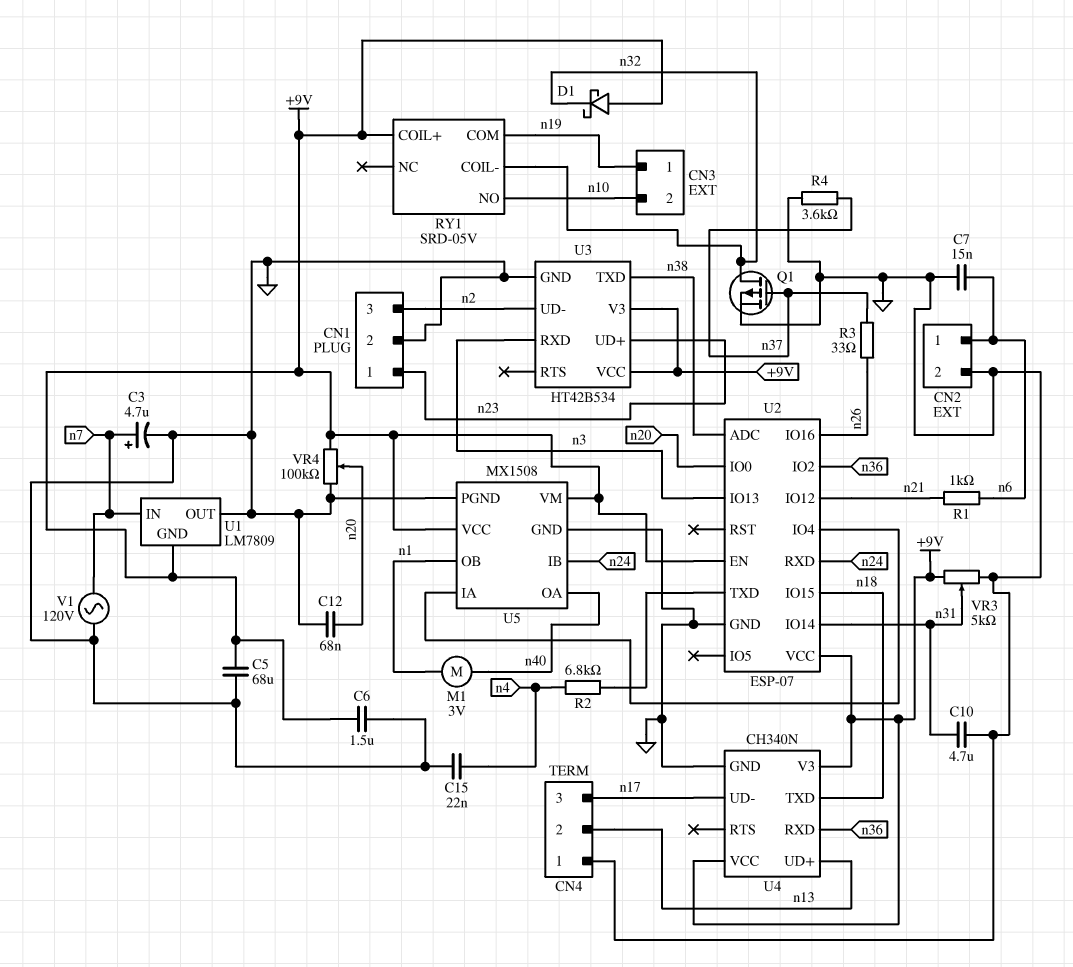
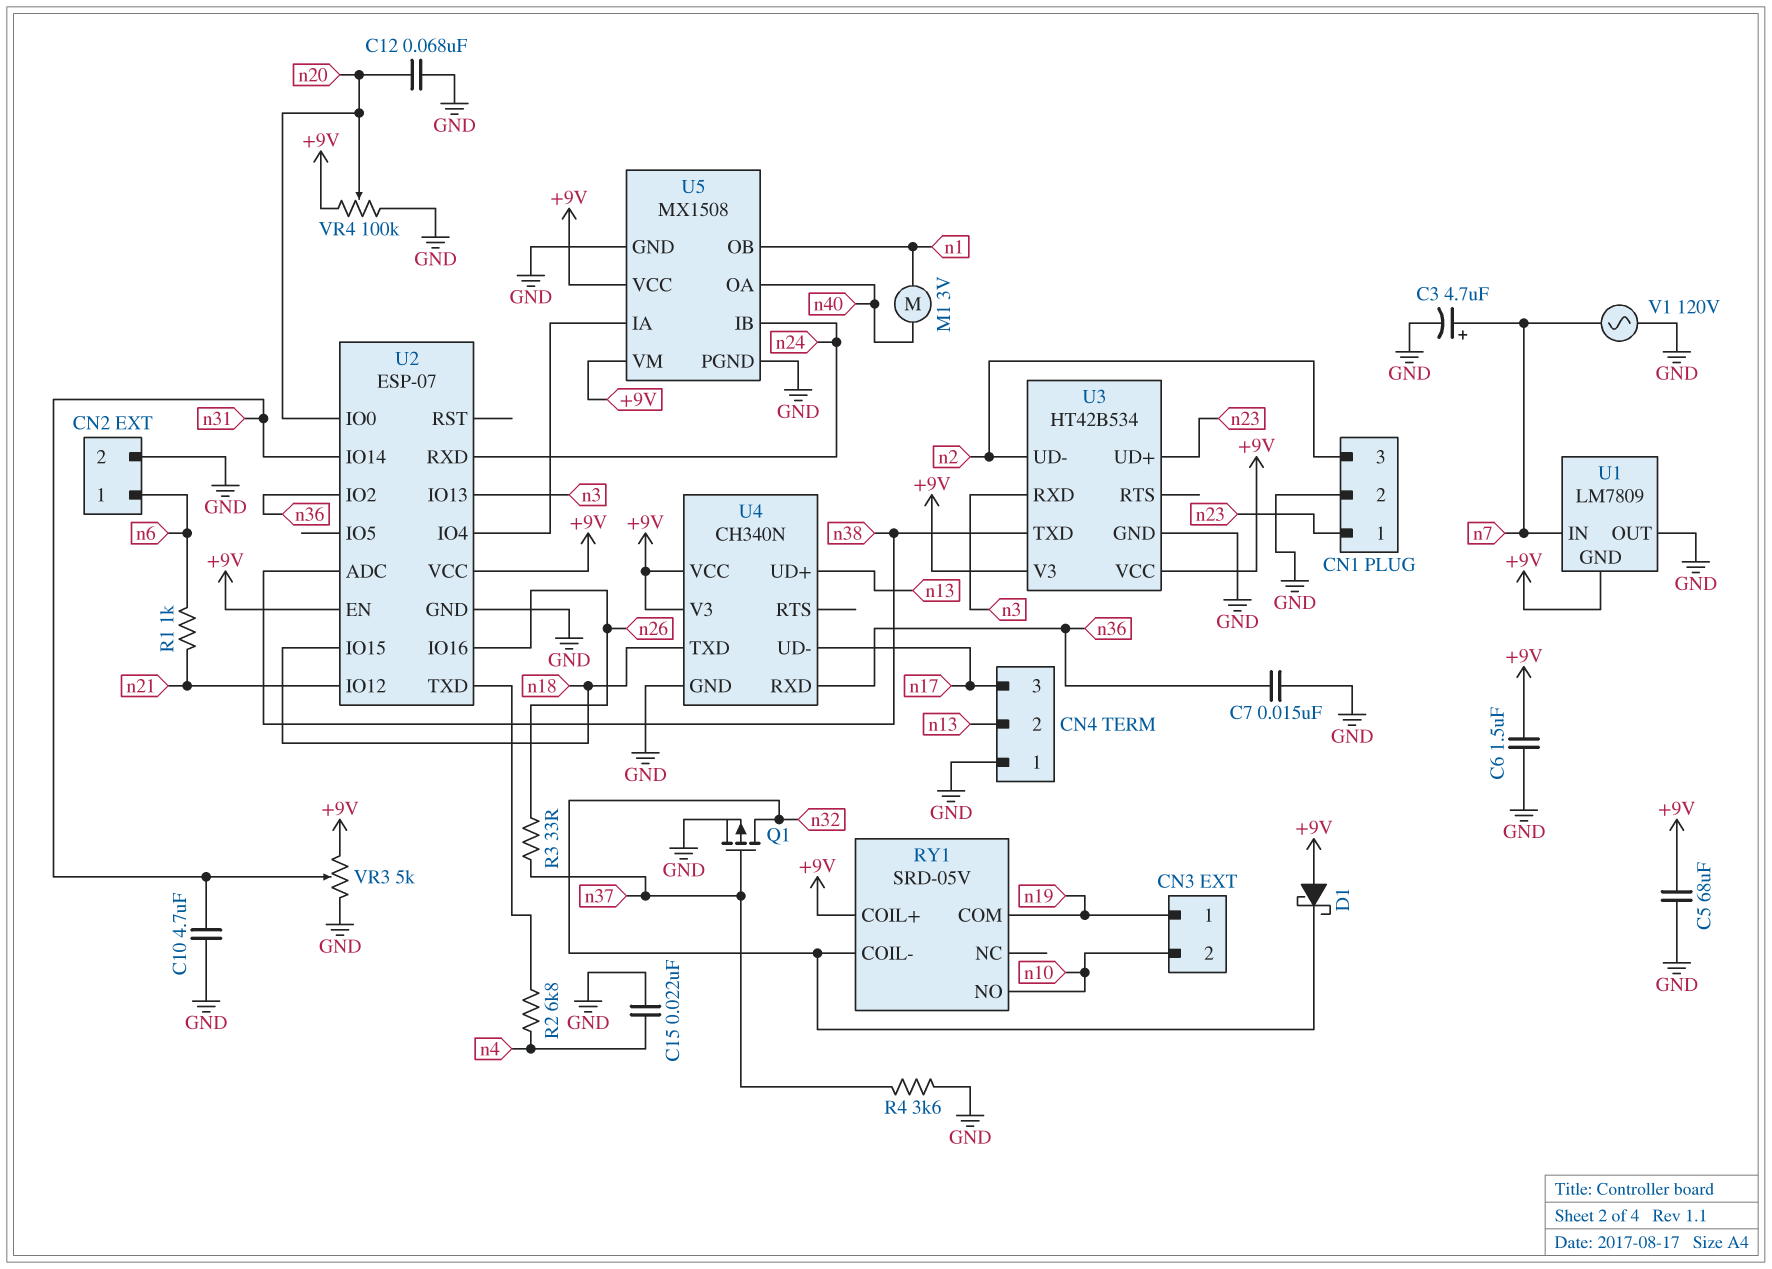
C7: 15nF (GND, n6) -> 15nF (GND, n36)

